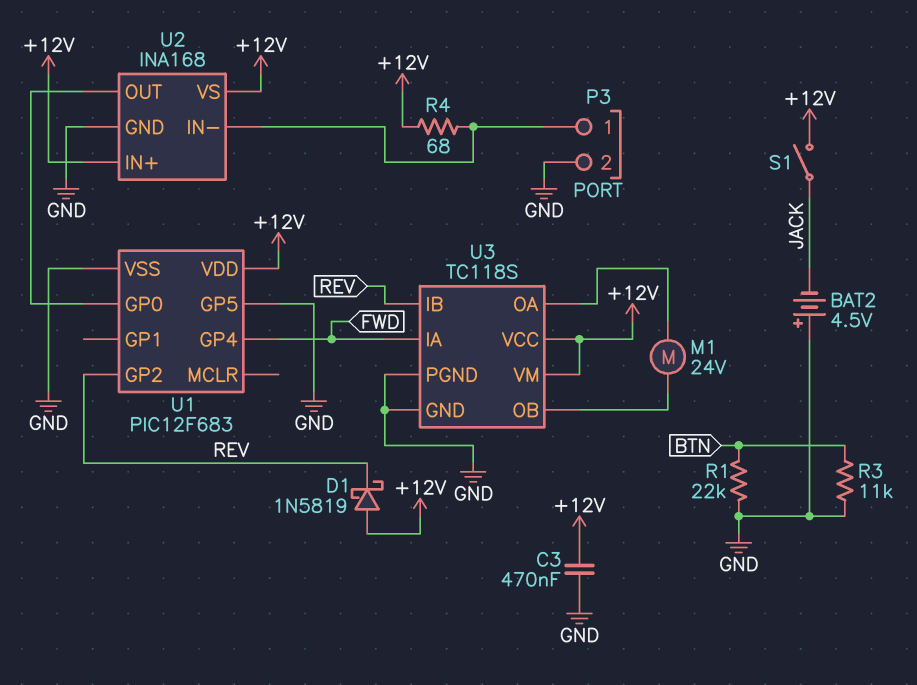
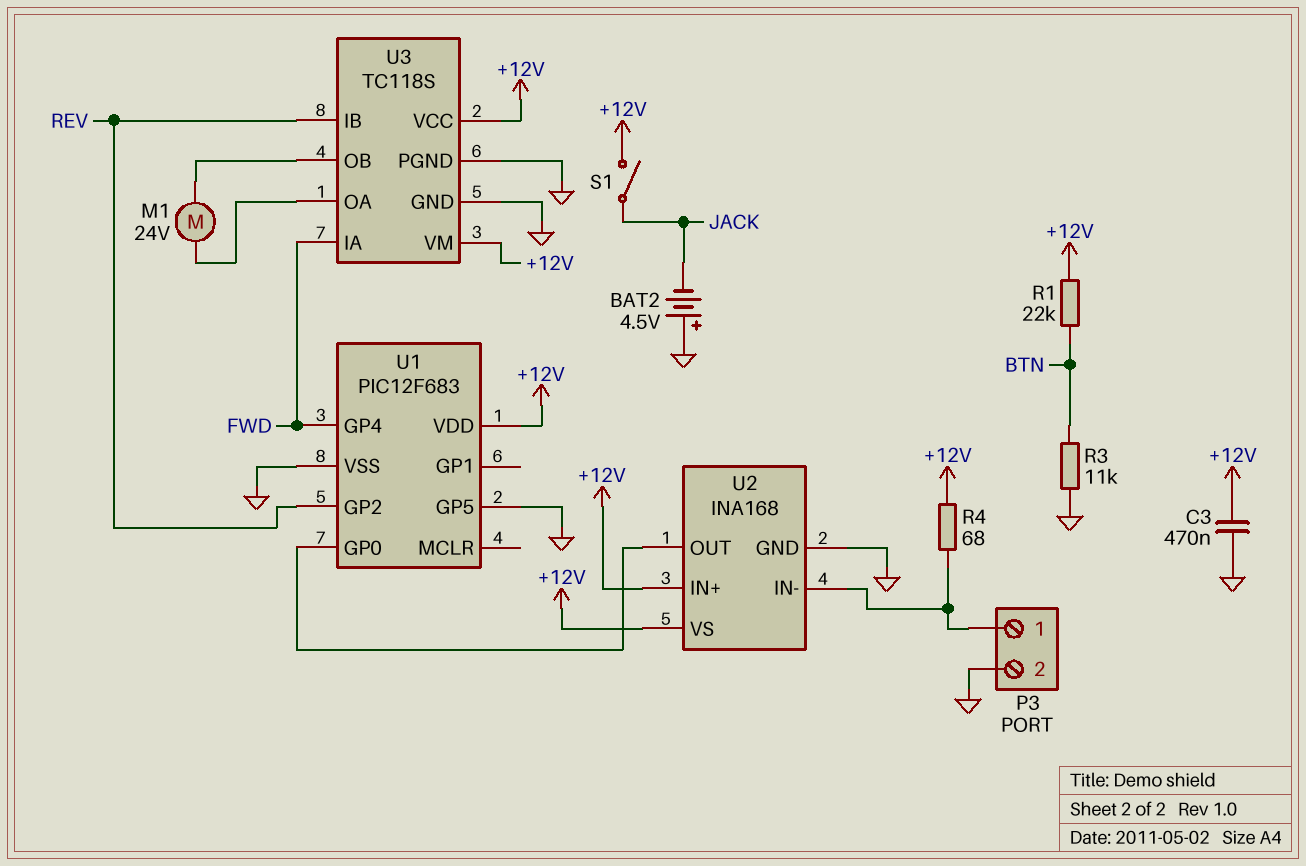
D1: schottky 1N5819 (A +12V, K REV) -> none
R1: 22k (BTN, GND) -> 22k (+12V, BTN)

